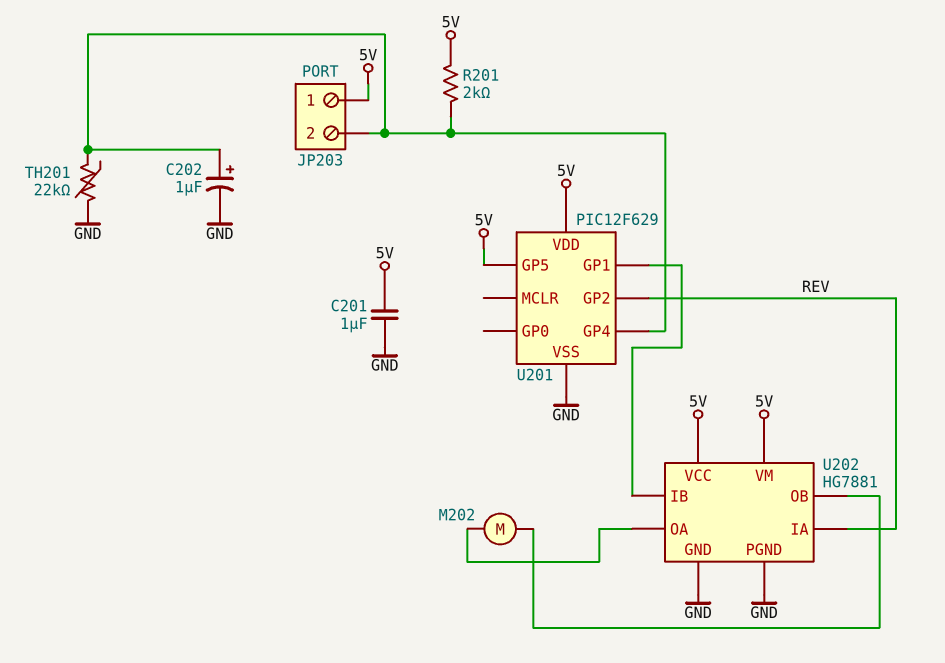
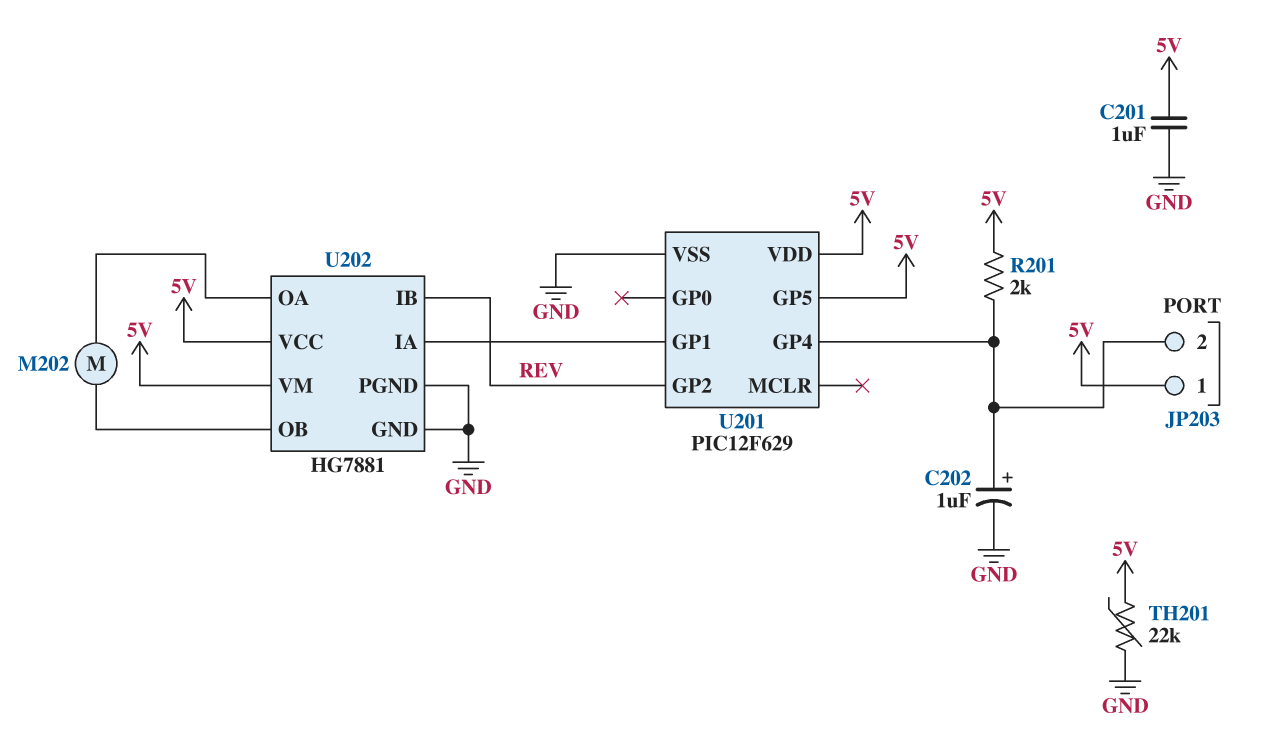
TH201: 22k (GND, JP203/2) -> 22k (5V, GND)
U202 pin IA: REV -> U201/GP1
U202 pin IB: U201/GP1 -> REV

